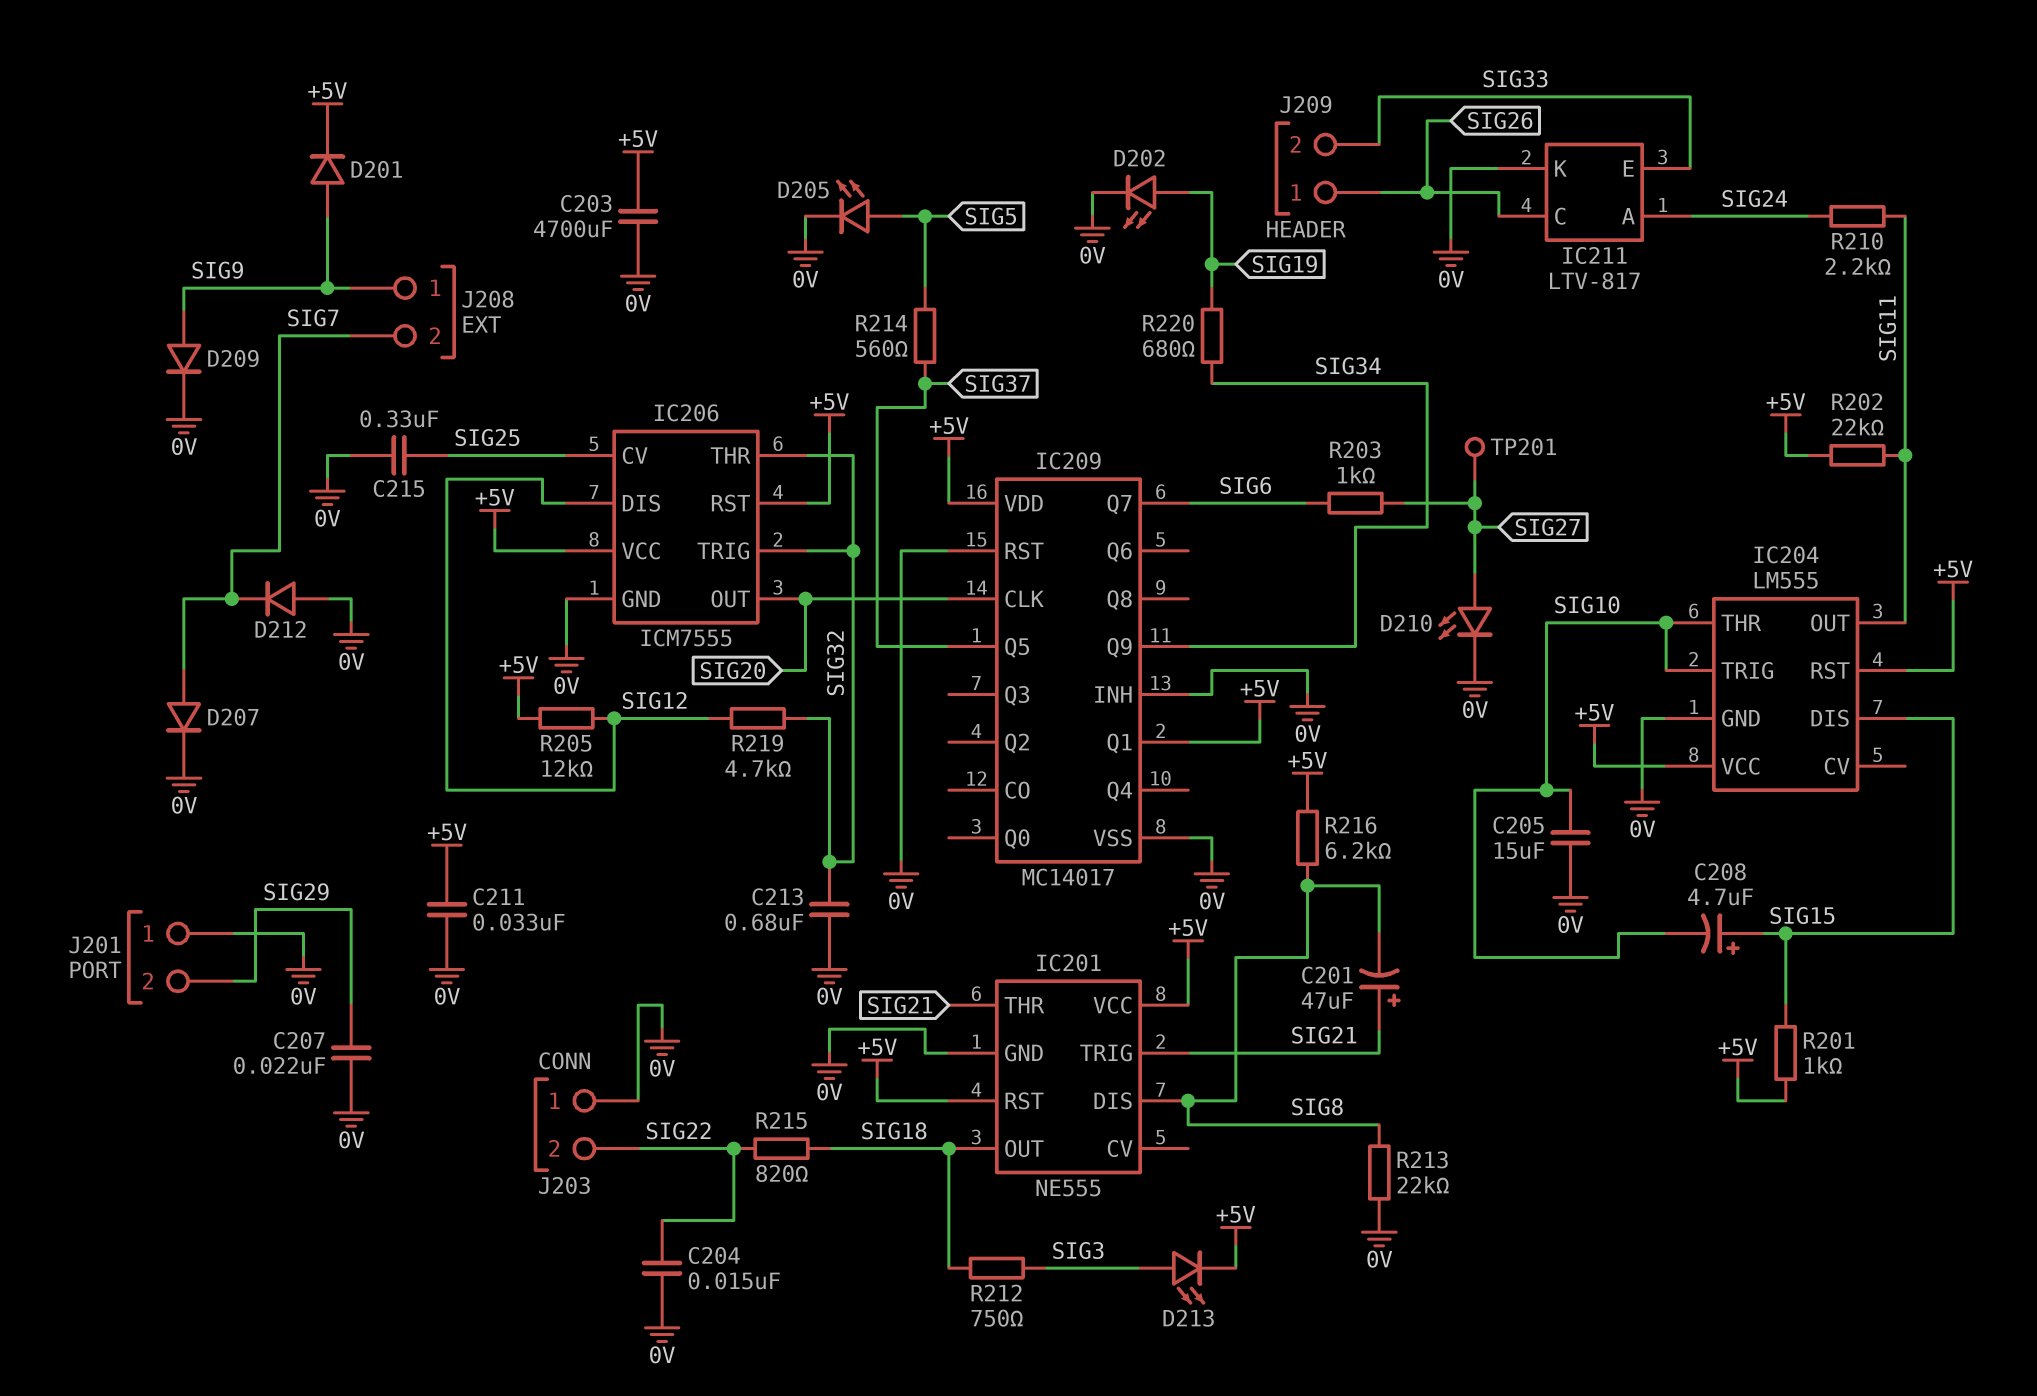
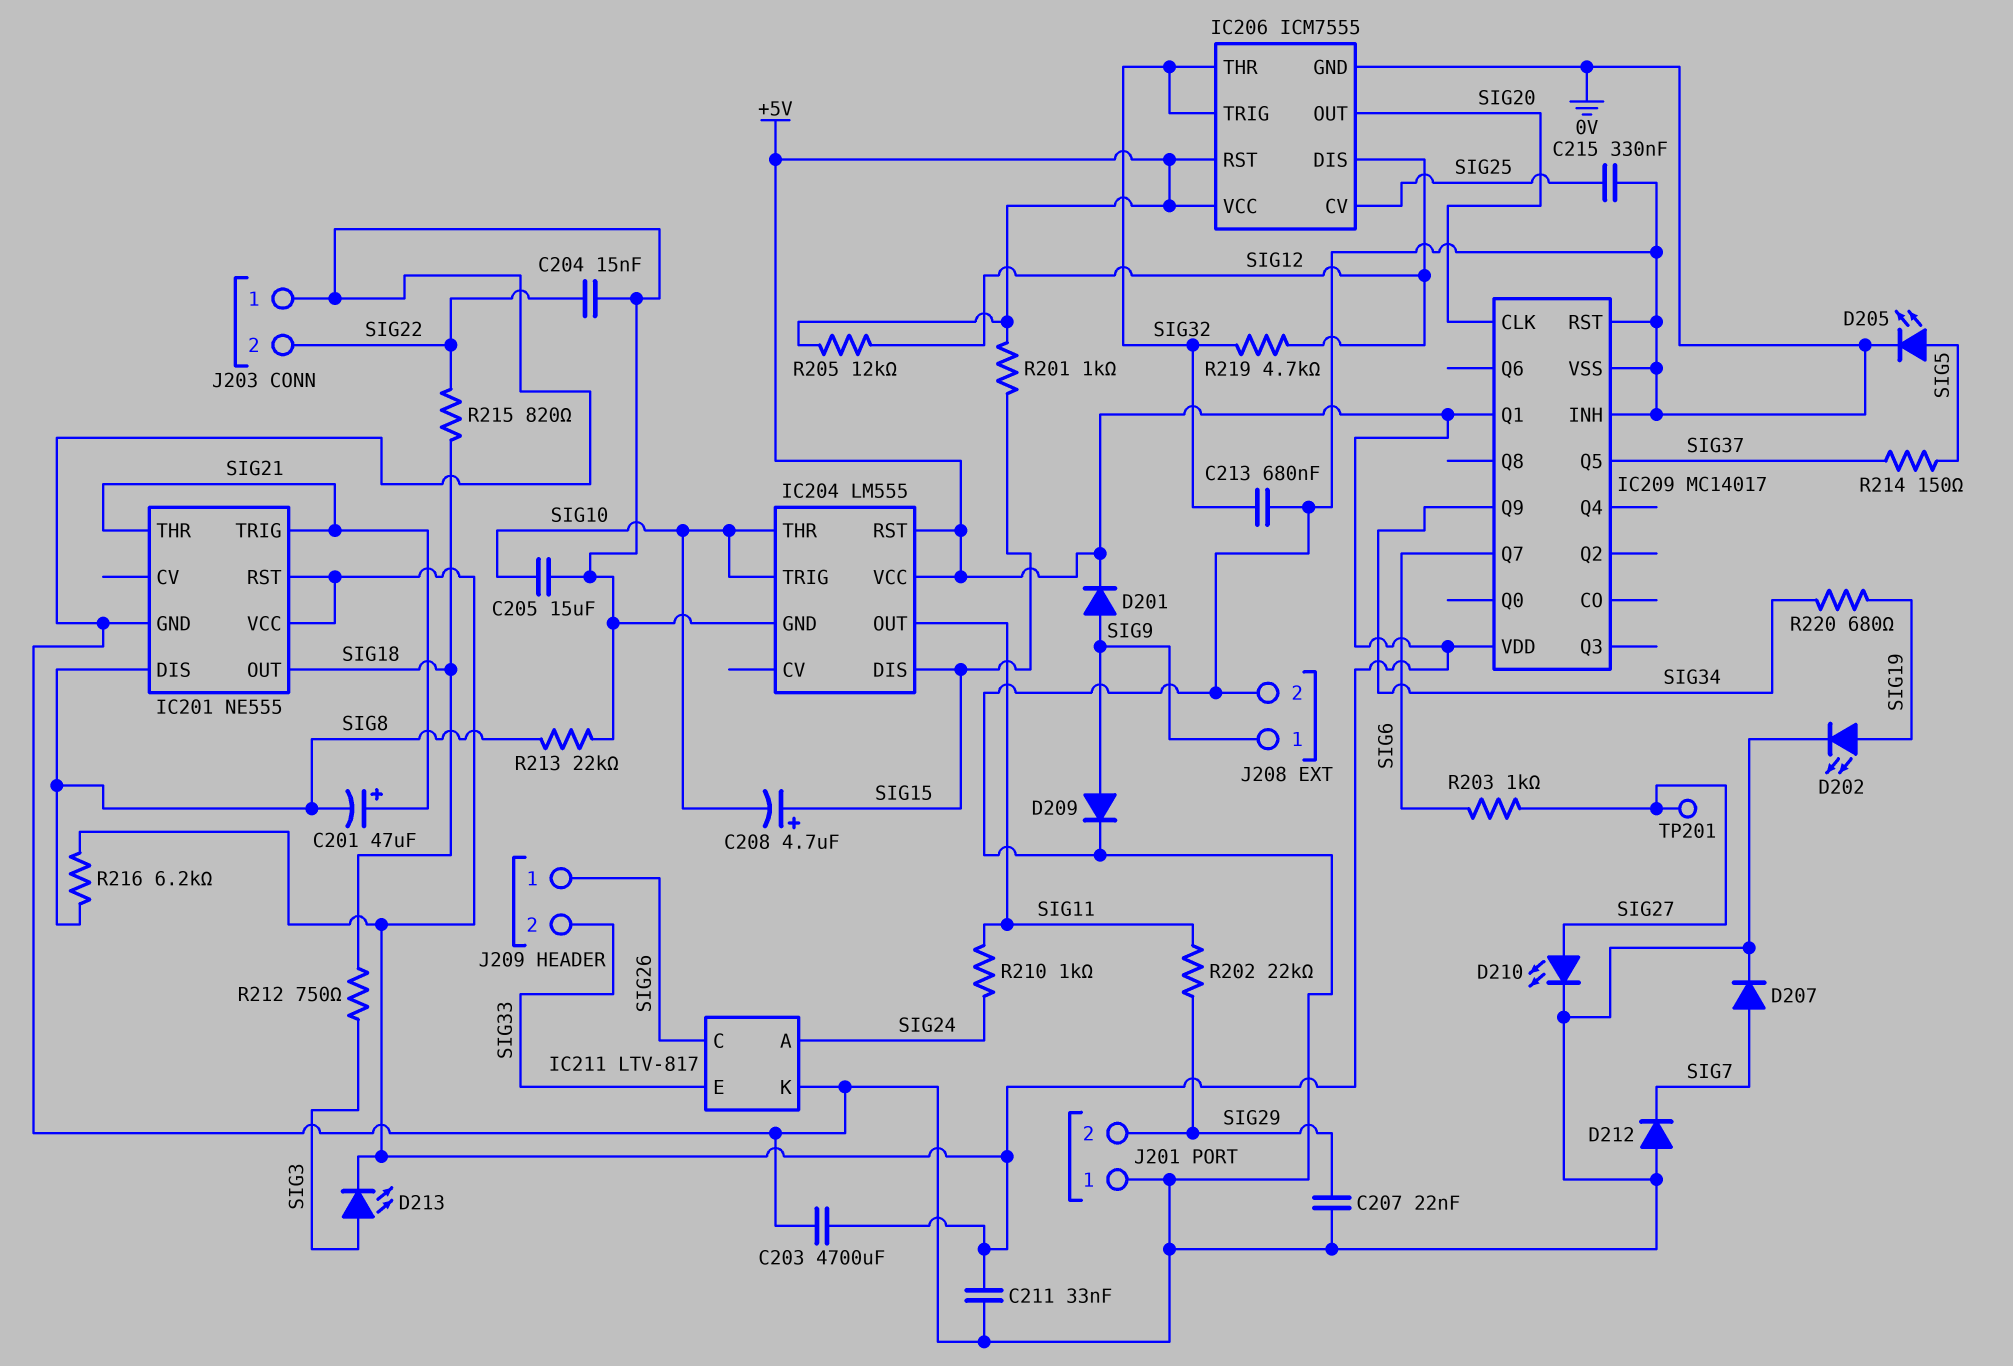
J208 pin 2: SIG7 -> 0V
R202: 22k (+5V, SIG11) -> 22k (SIG11, SIG29)
R210: 2.2k (SIG11, SIG24) -> 1k (SIG11, SIG24)
R214: 560 (SIG5, SIG37) -> 150 (SIG5, SIG37)

